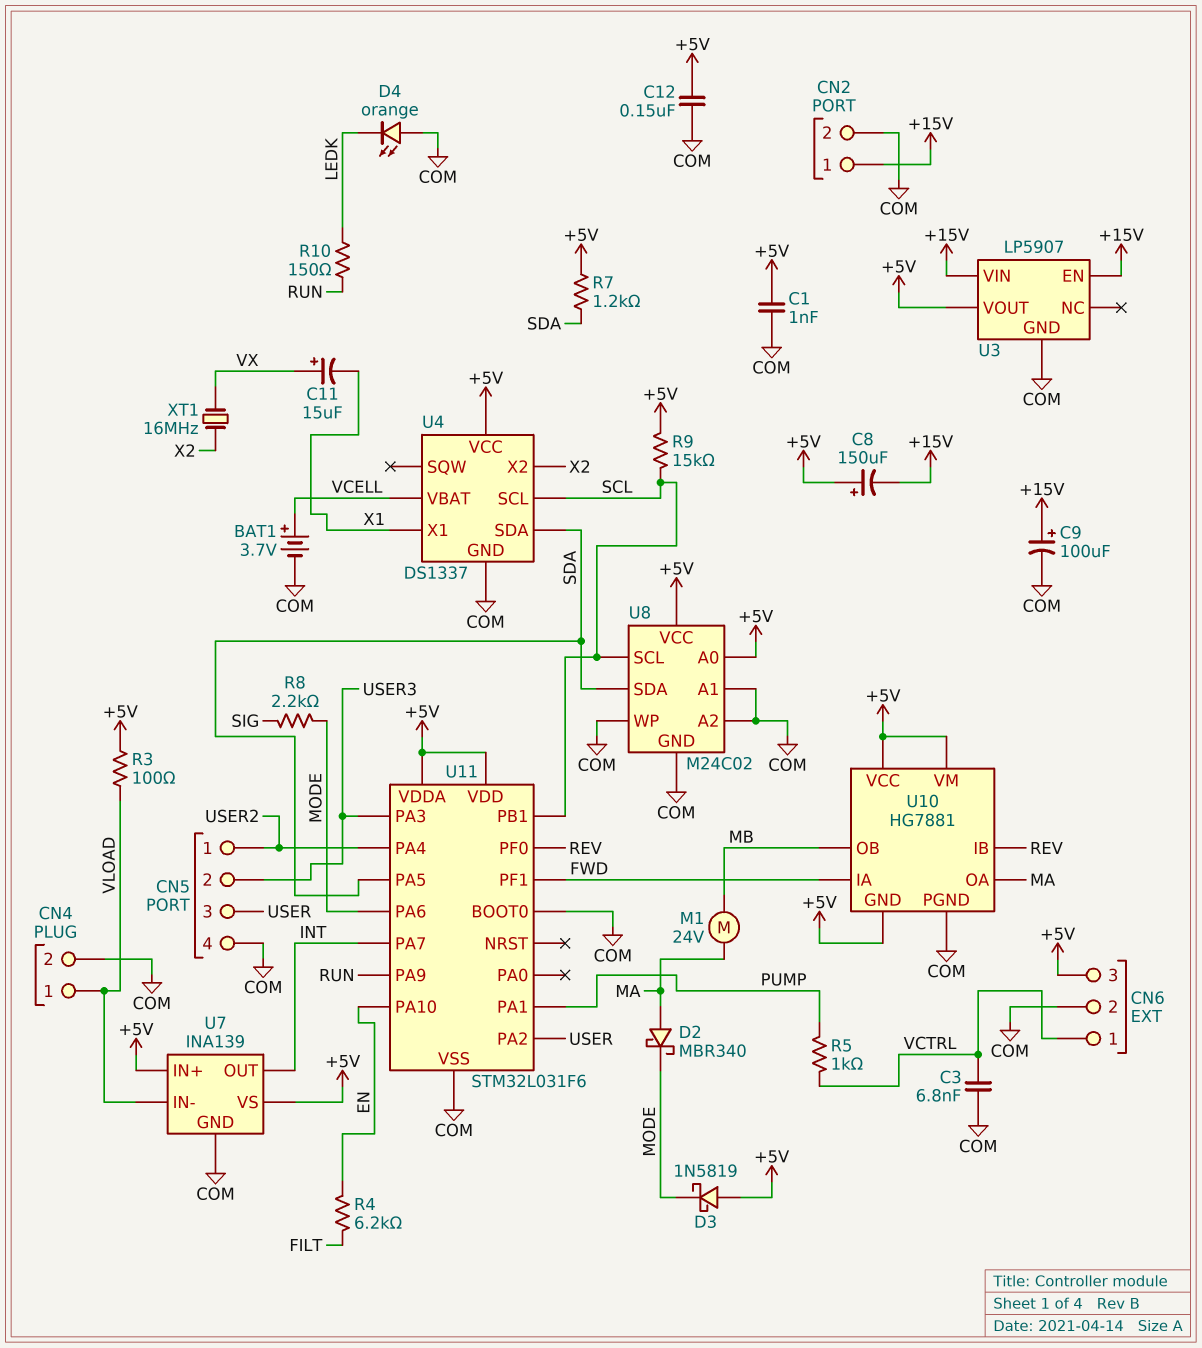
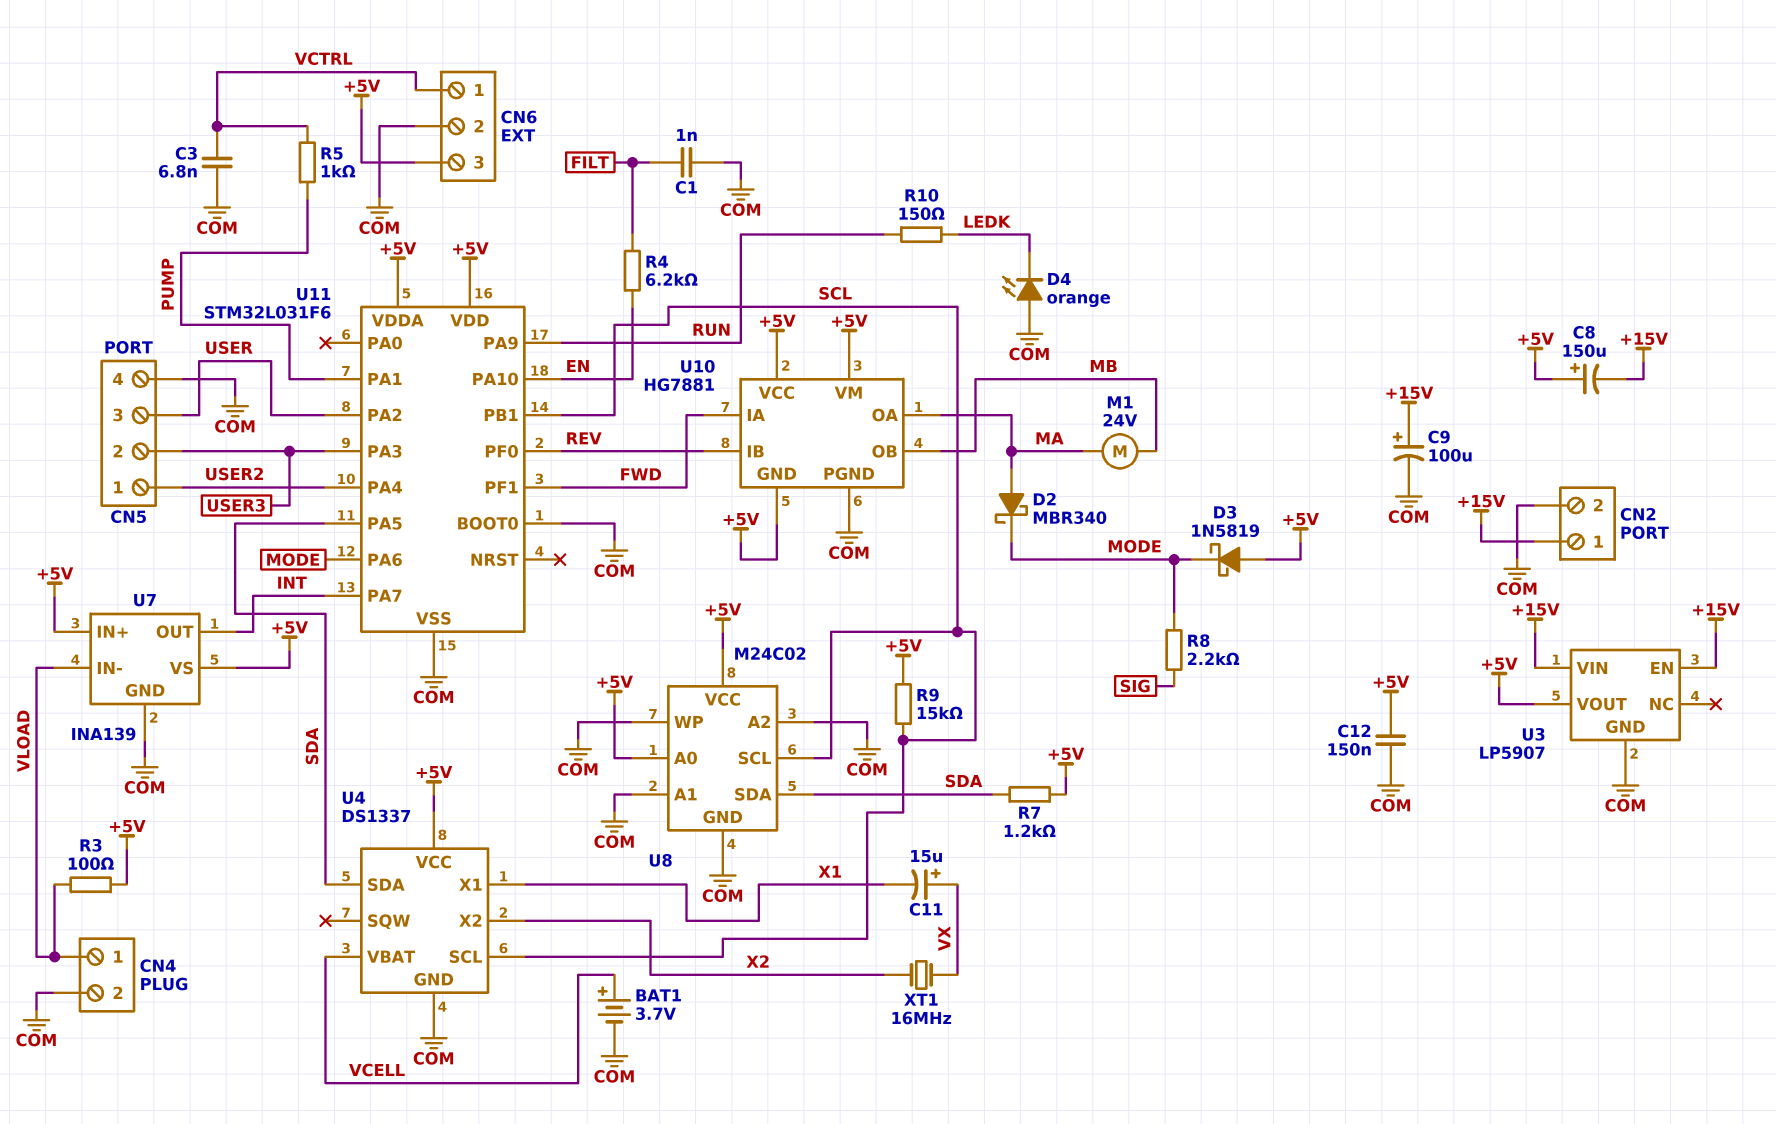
C1: 1nF (+5V, COM) -> 1nF (COM, FILT)

